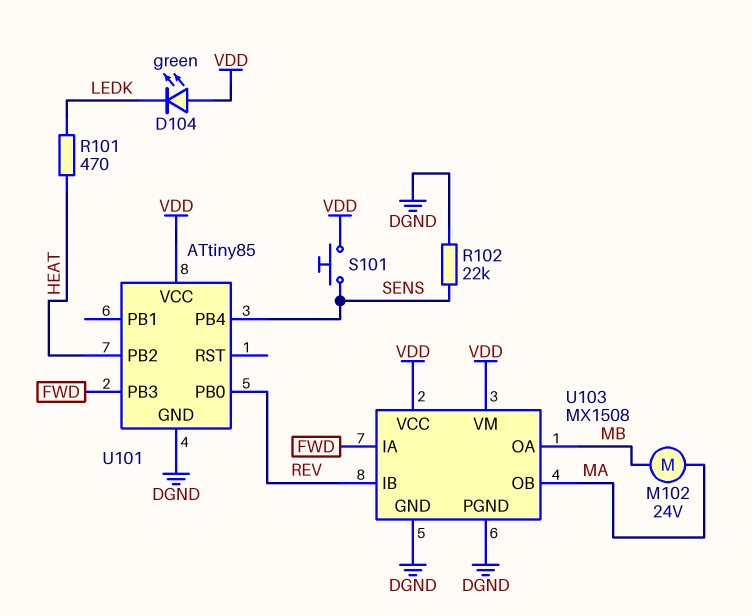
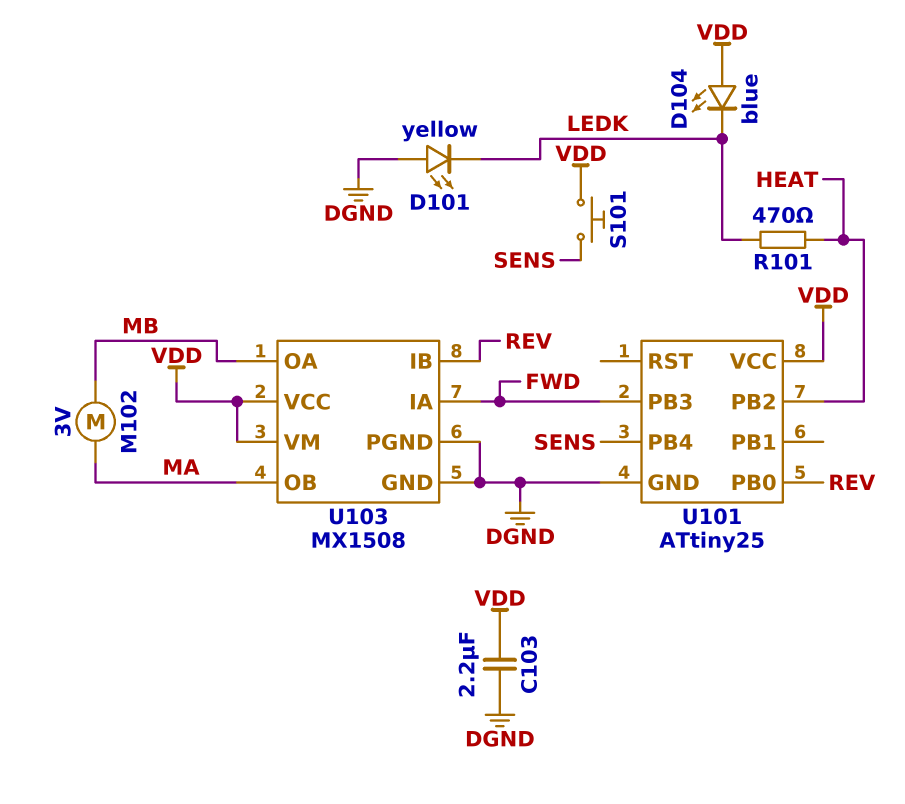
C103: none -> 2.2uF (DGND, VDD)
D101: none -> LED yellow (A DGND, K LEDK)
D104: LED green (A VDD, K LEDK) -> LED blue (A VDD, K LEDK)
M102: motor 24V (MA, MB) -> motor 3V (MA, MB)
R102: 22k (DGND, SENS) -> none
U101: ATtiny85 -> ATtiny25

